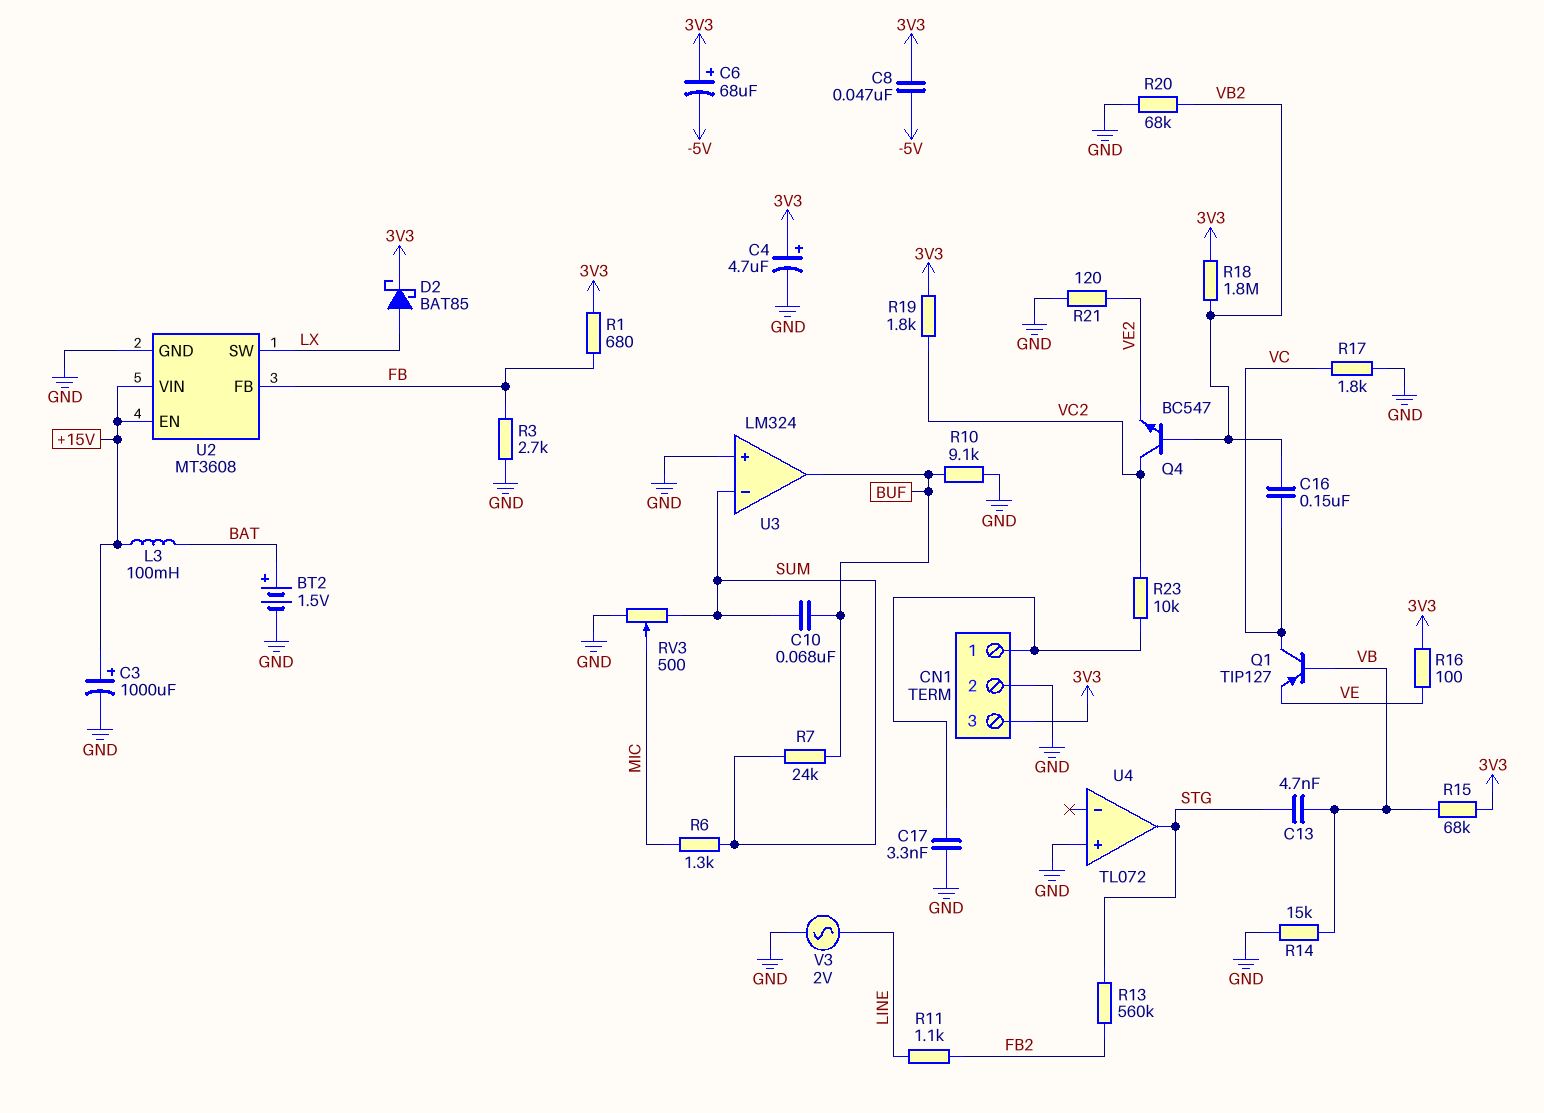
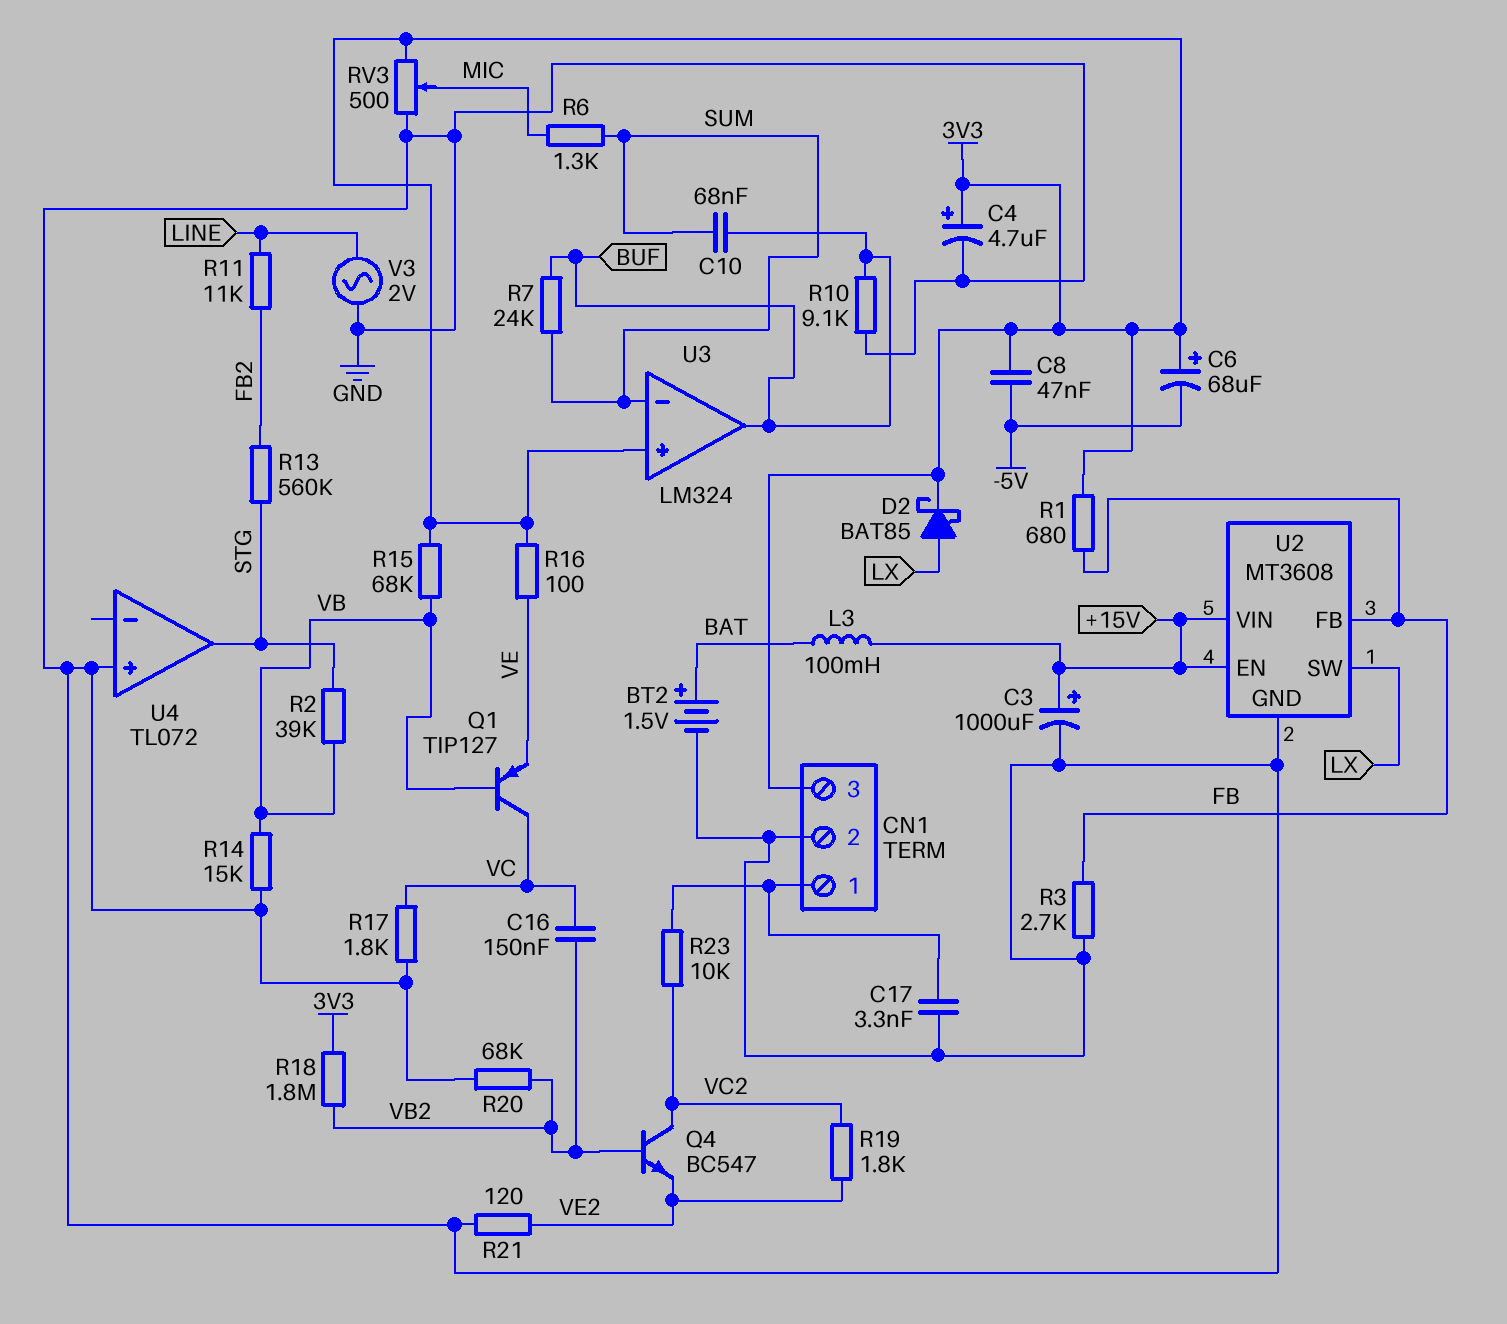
C13: 4.7nF (STG, VB) -> none
R2: none -> 39k (STG, VB)
R11: 1.1k (FB2, LINE) -> 11k (FB2, LINE)
R19: 1.8k (3V3, VC2) -> 1.8k (VC2, VE2)
RV3: 500 (GND, SUM, wiper MIC) -> 500 (3V3, GND, wiper MIC)
U3 pin in+: GND -> 3V3

